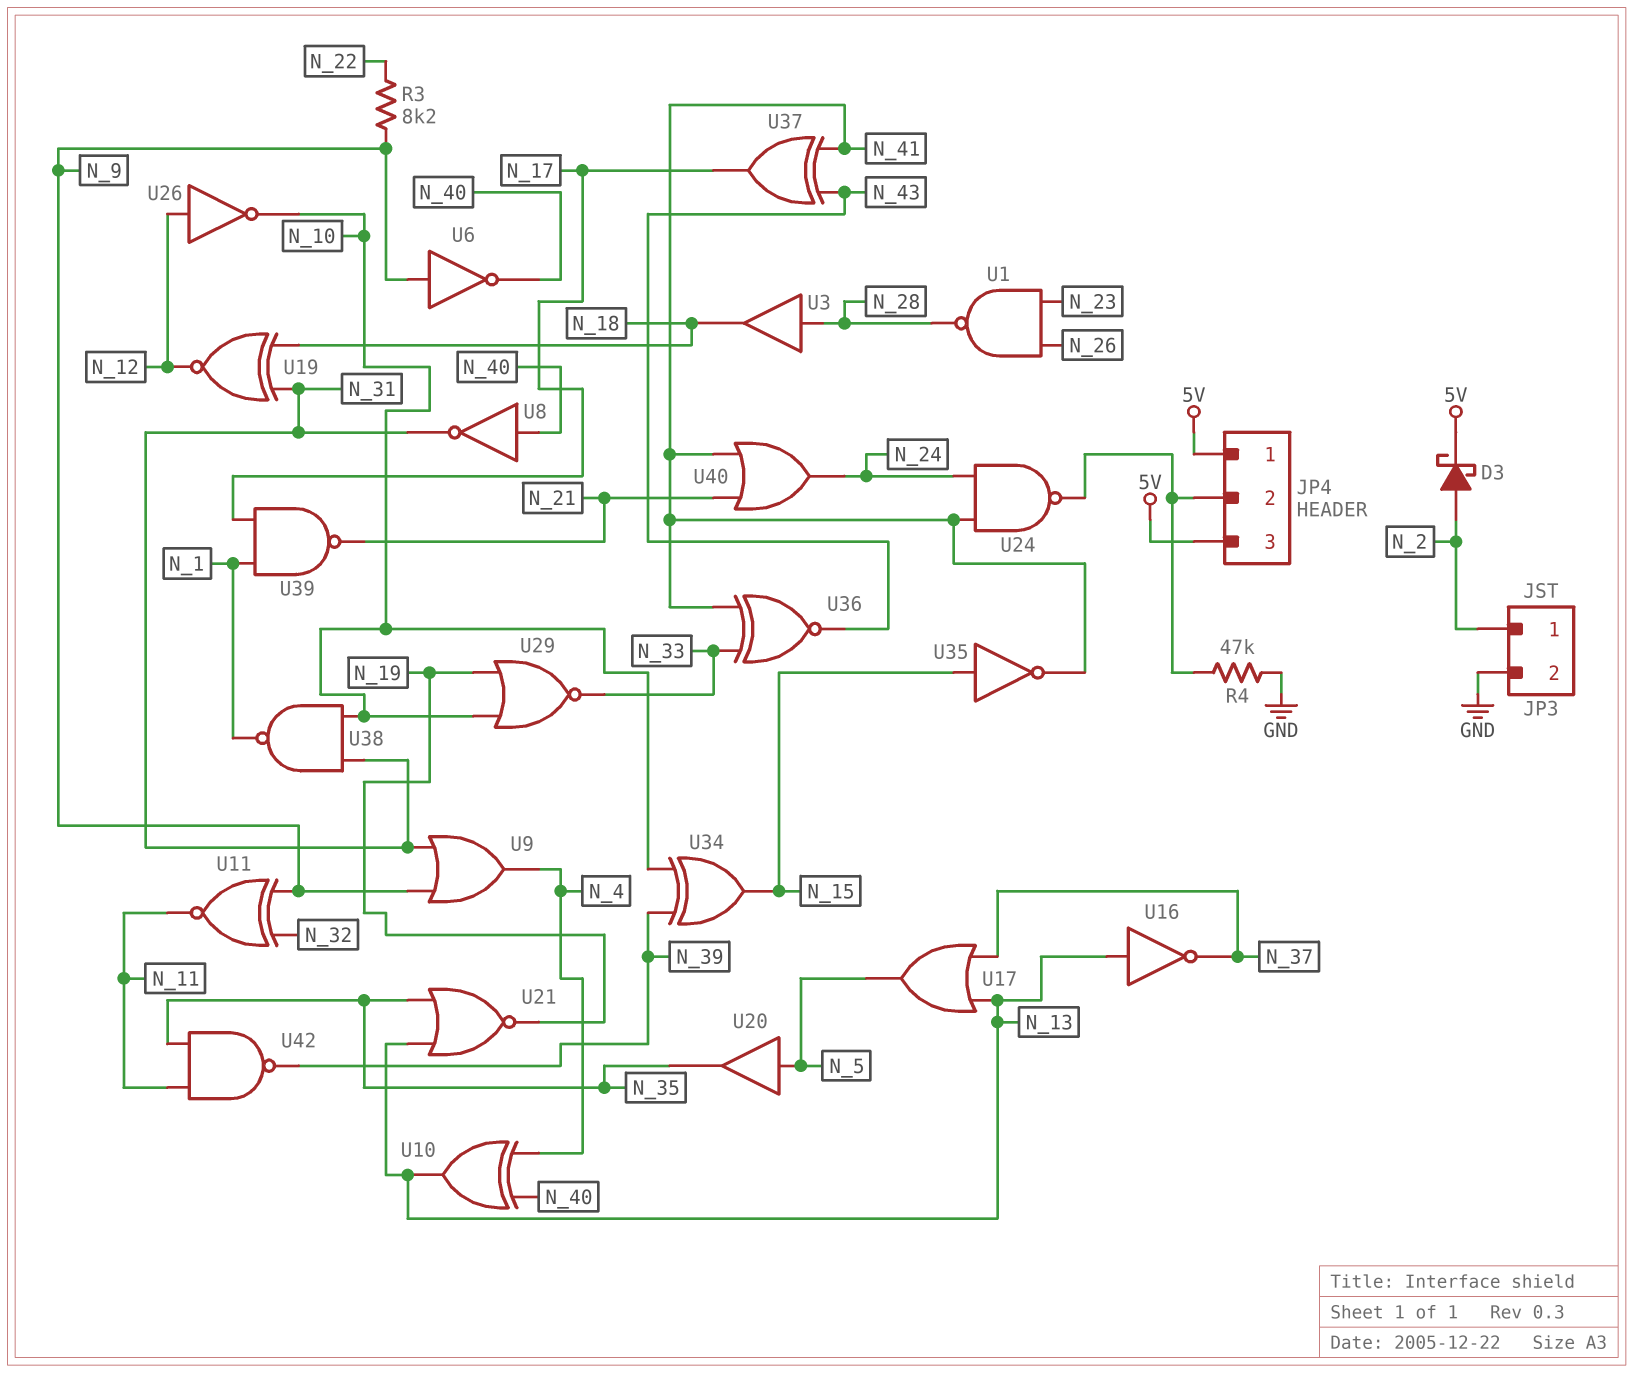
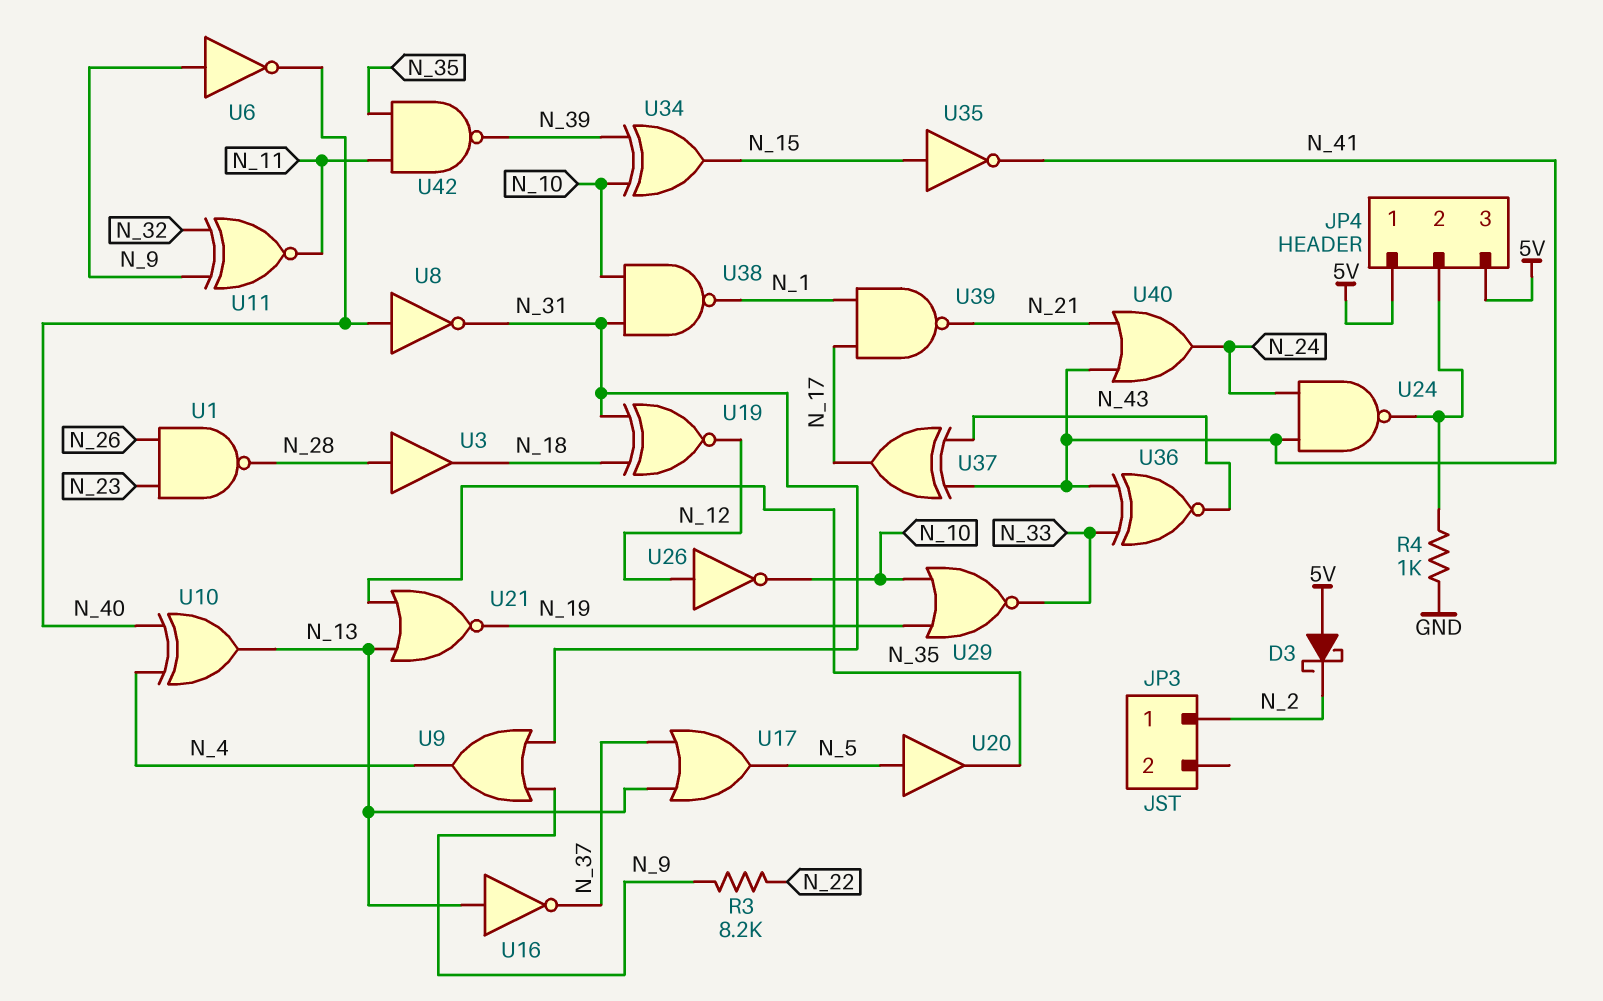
D3: schottky (A N_2, K 5V) -> schottky (A 5V, K N_2)
JP3 pin 2: GND -> none
R4: 47k (GND, JP4/2) -> 1k (GND, JP4/2)

